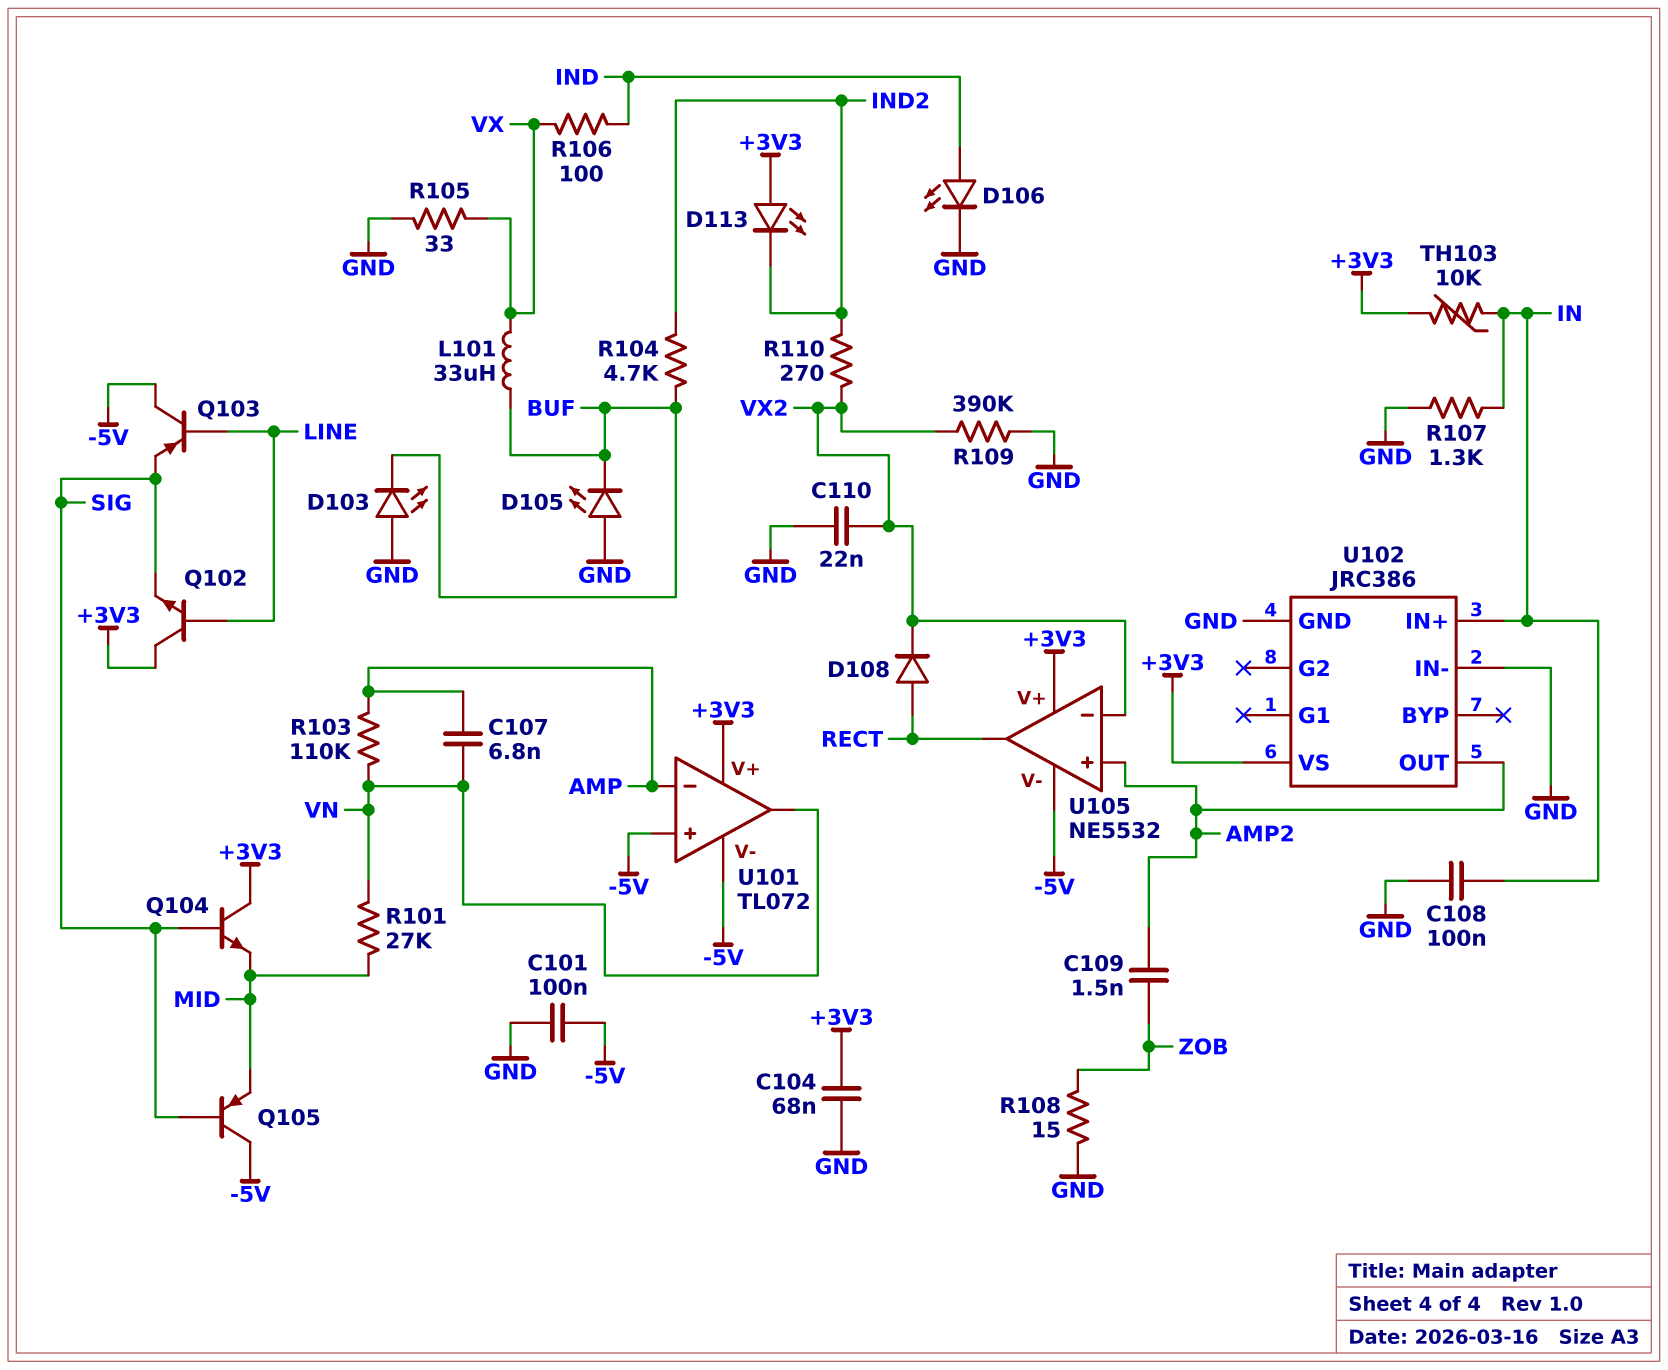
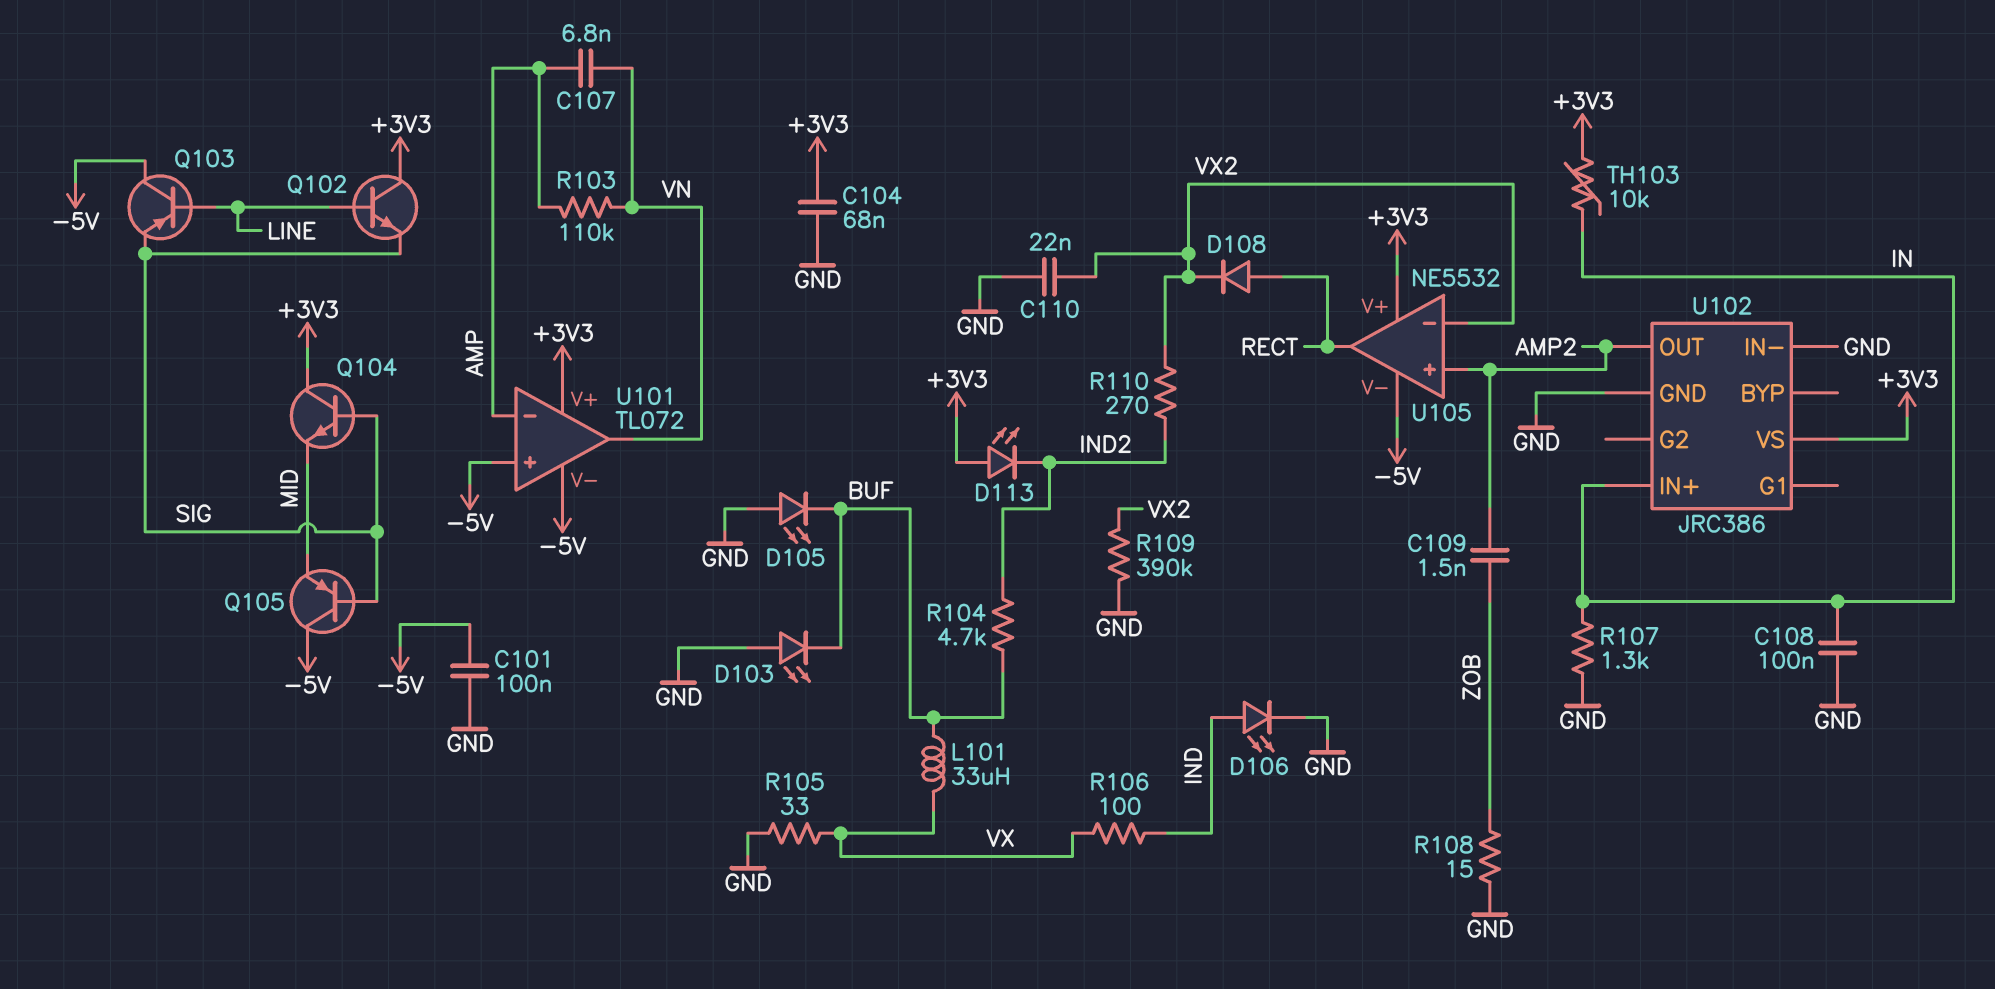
R101: 27k (MID, VN) -> none

